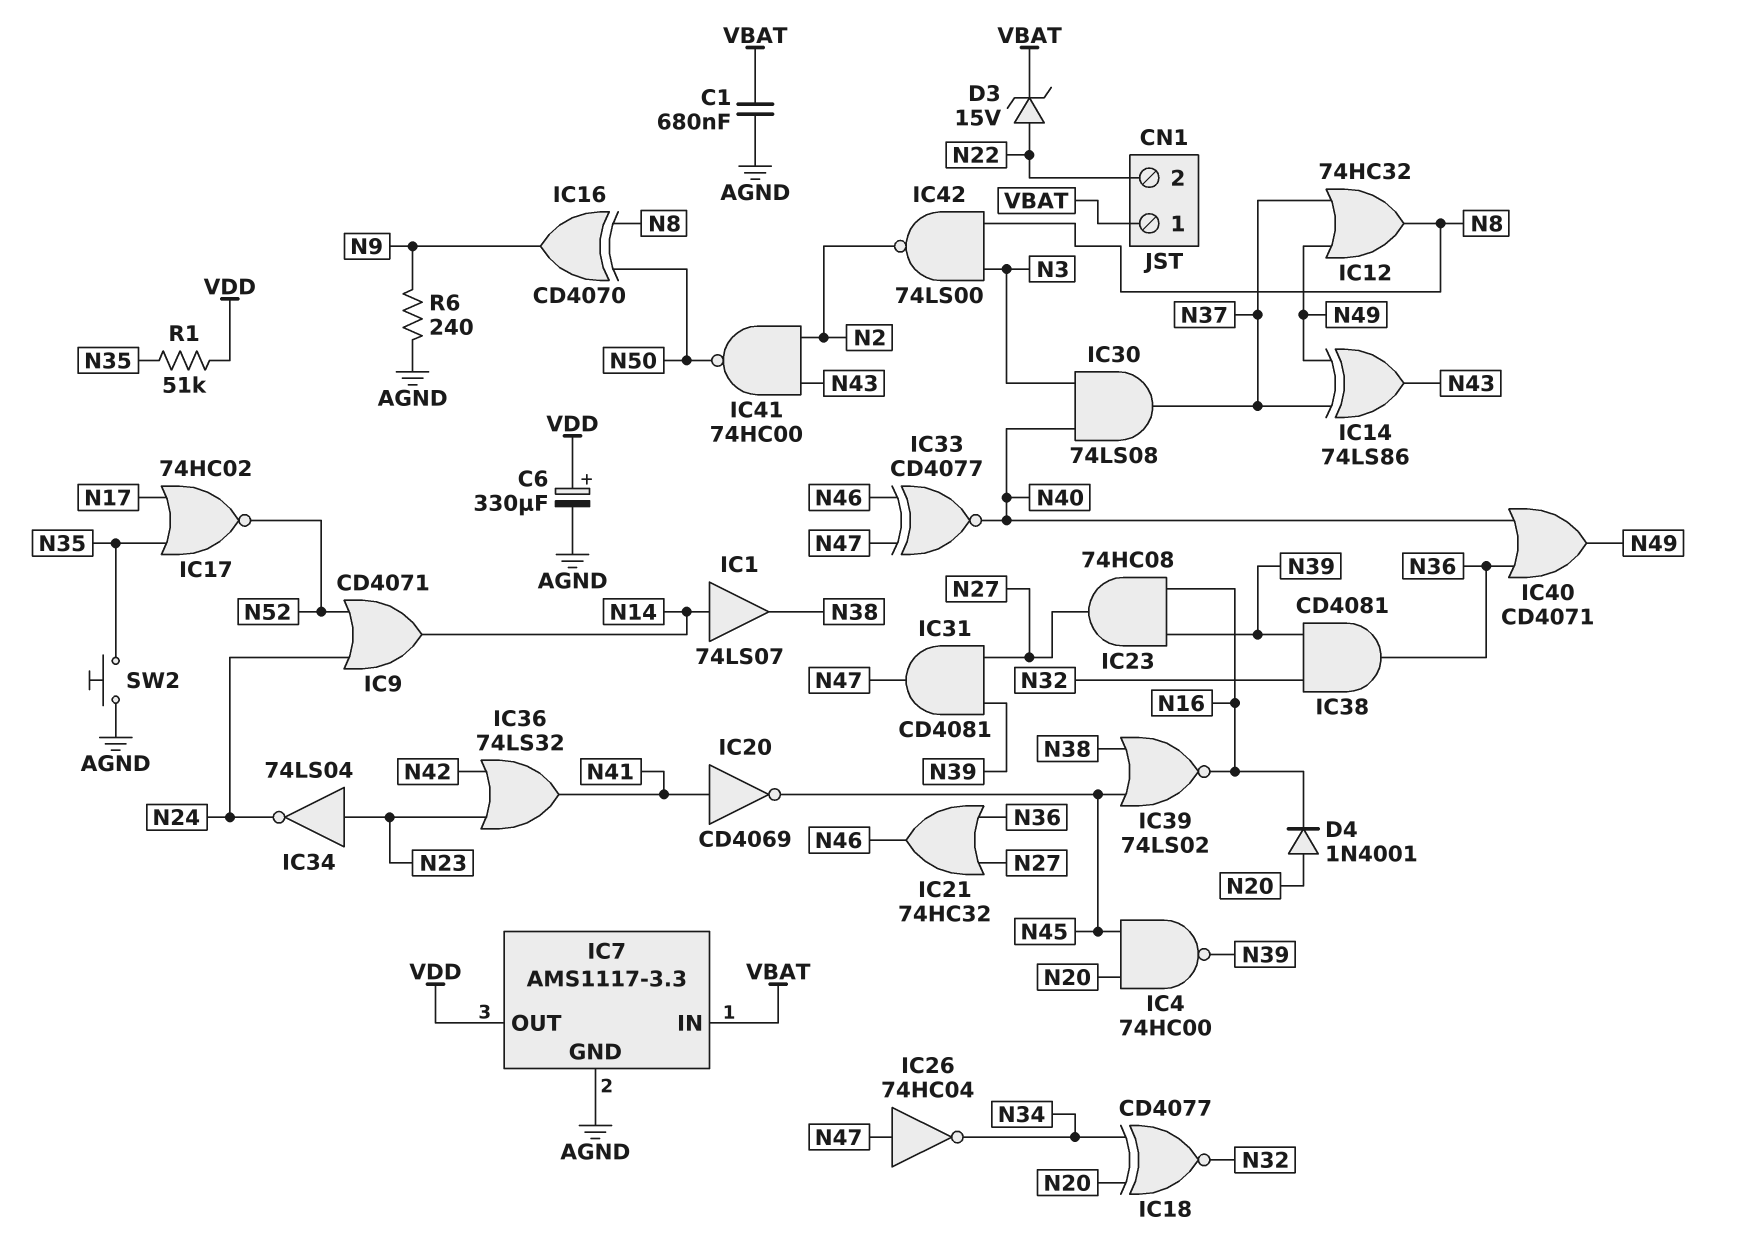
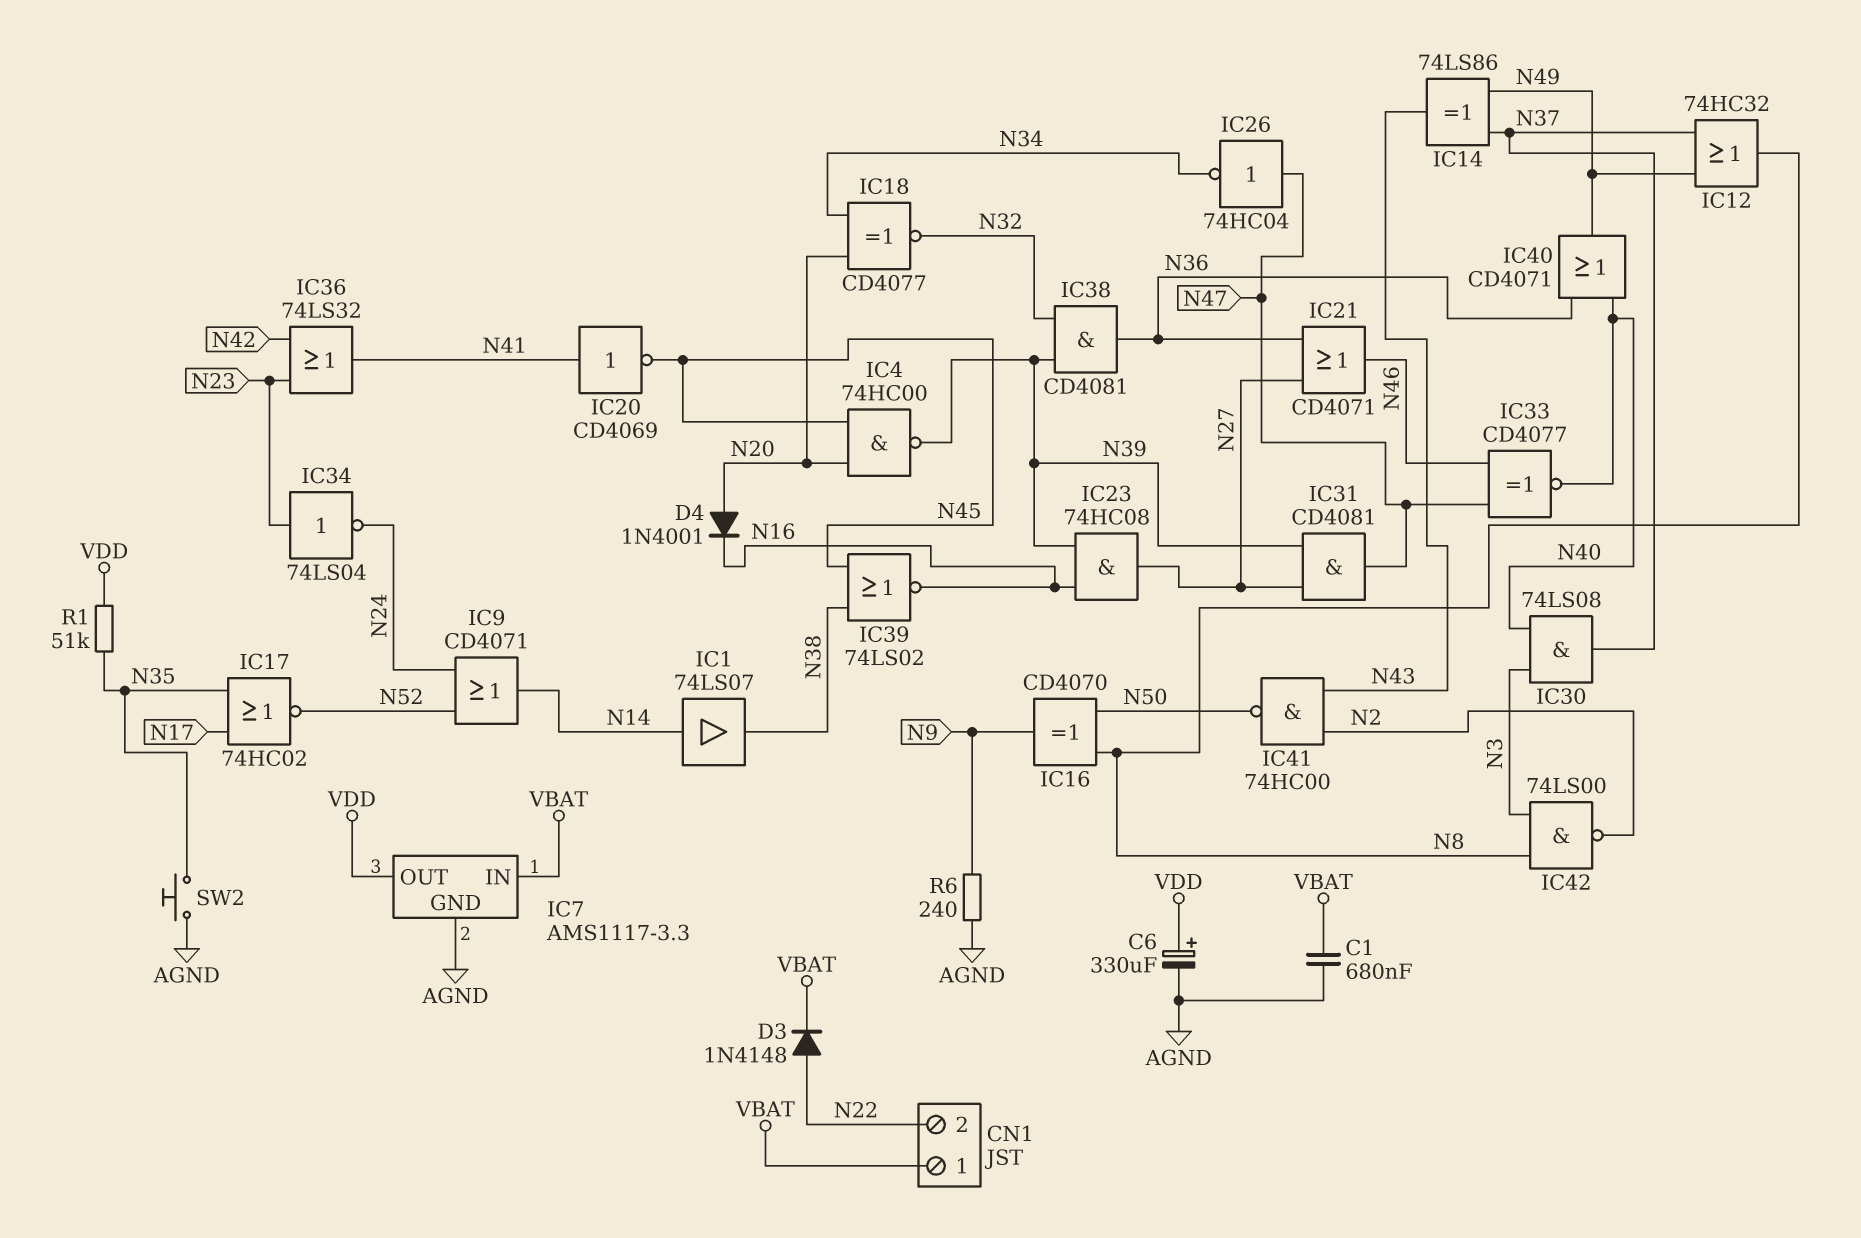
D3: zener 15V (A N22, K VBAT) -> diode 1N4148 (A N22, K VBAT)
IC21: OR 74HC32 (in N27, in N36, out N46) -> OR CD4071 (in N27, in N36, out N46)

